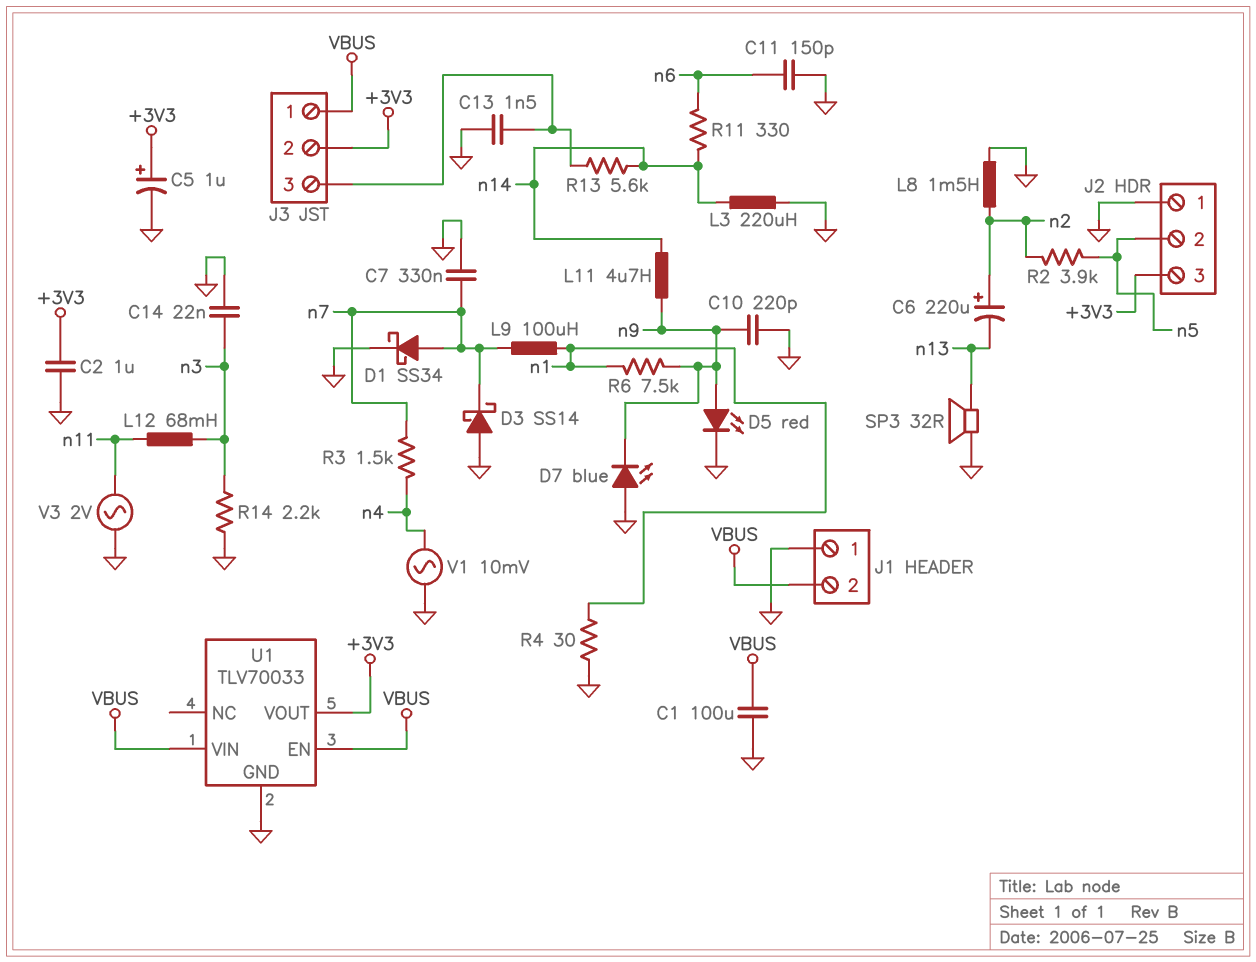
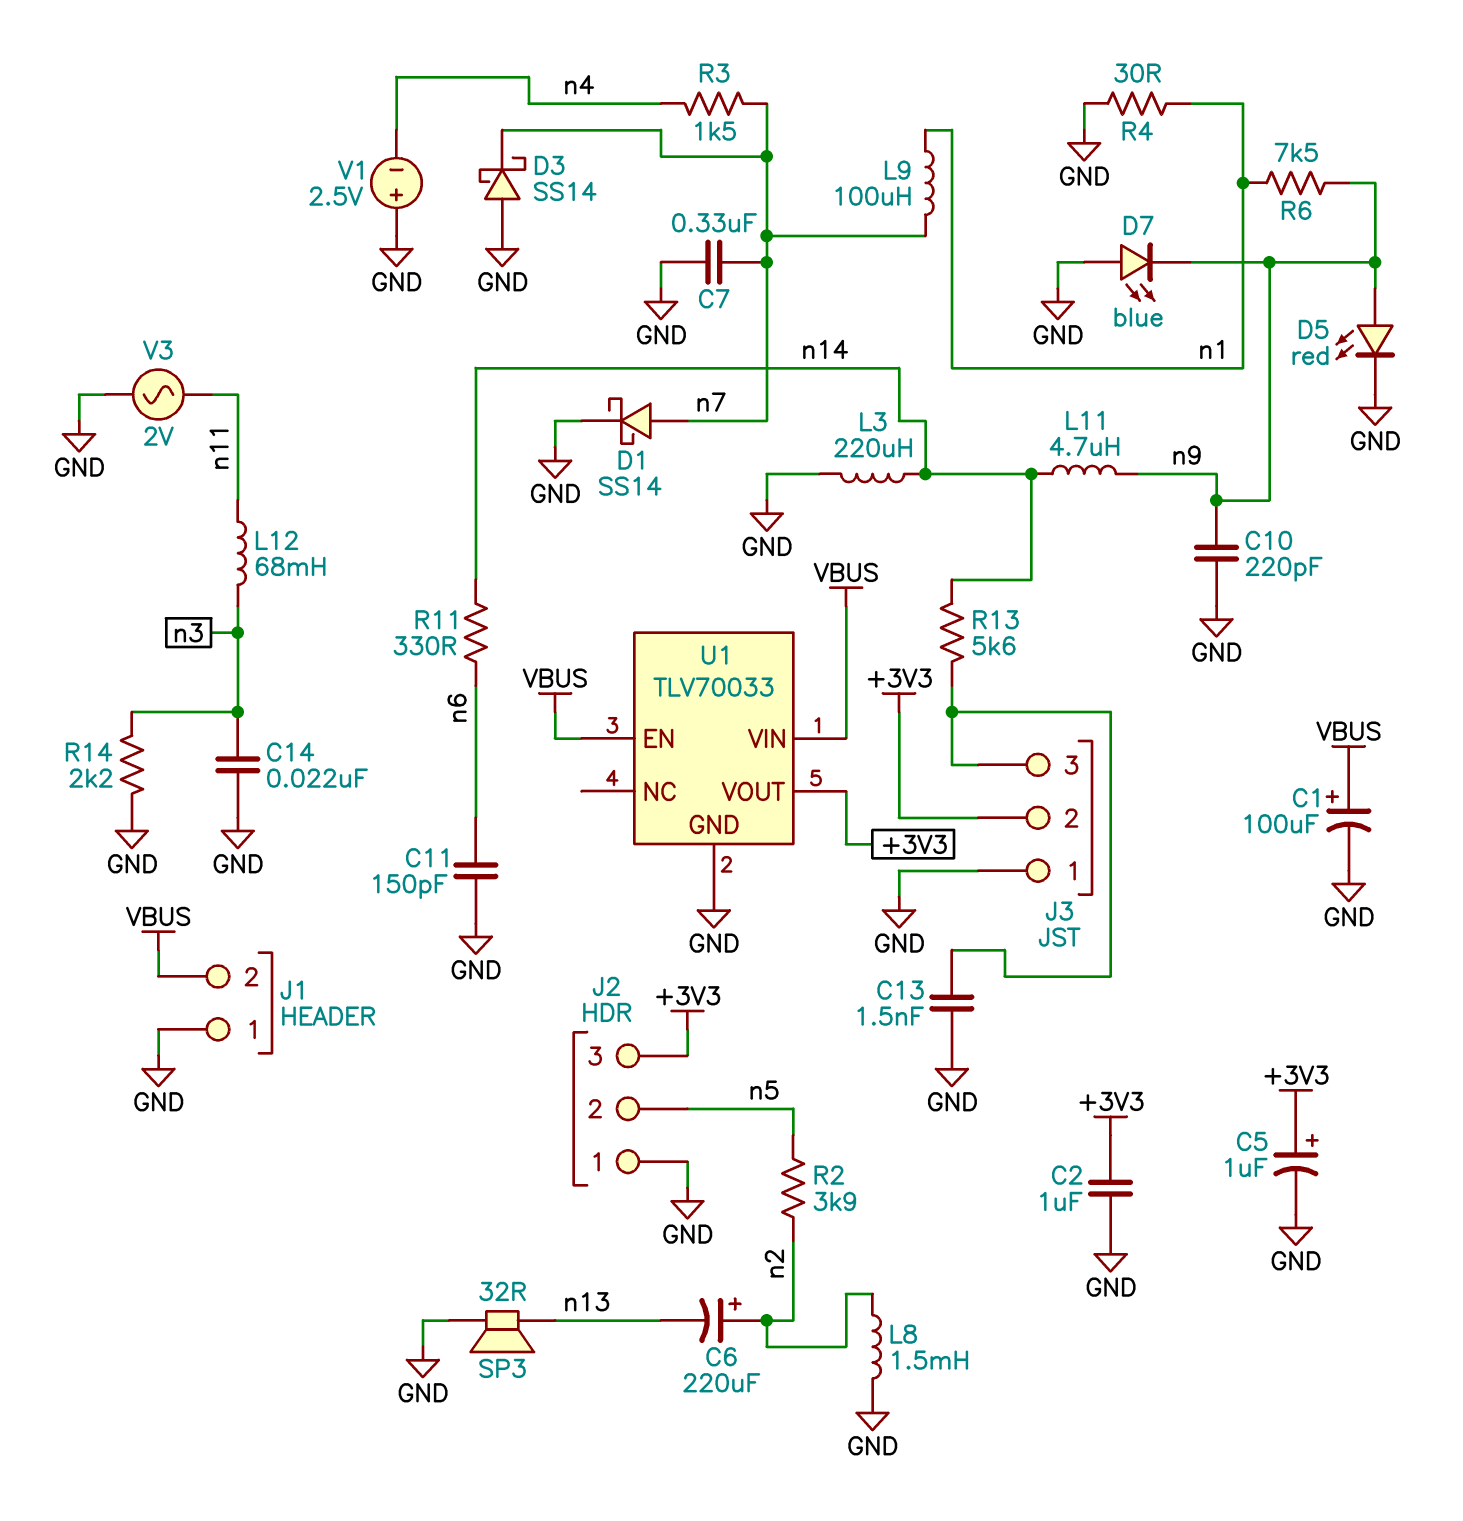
C1: 100uF (GND, VBUS) -> 100uF (plus VBUS, minus GND)
D1: schottky SS34 (A n7, K GND) -> schottky SS14 (A n7, K GND)
J3 pin 1: VBUS -> GND
V1: AC 10mV (GND, n4) -> 2.5V (plus GND, minus n4)

